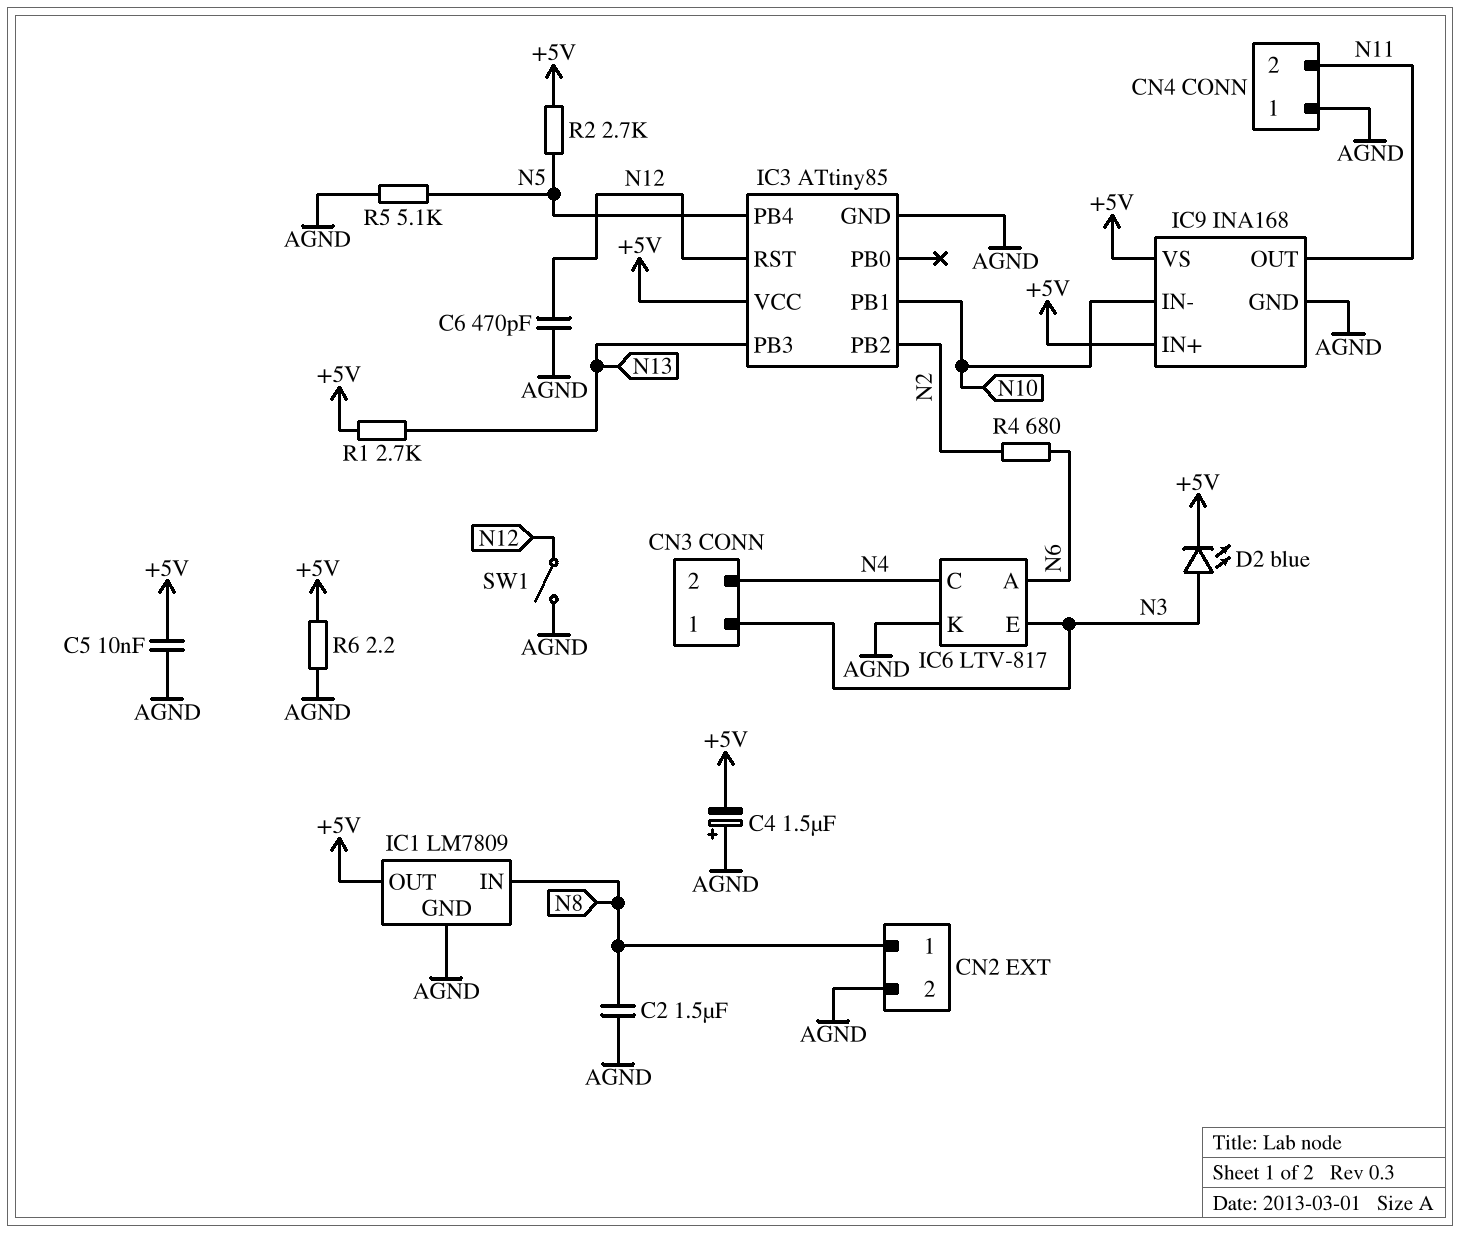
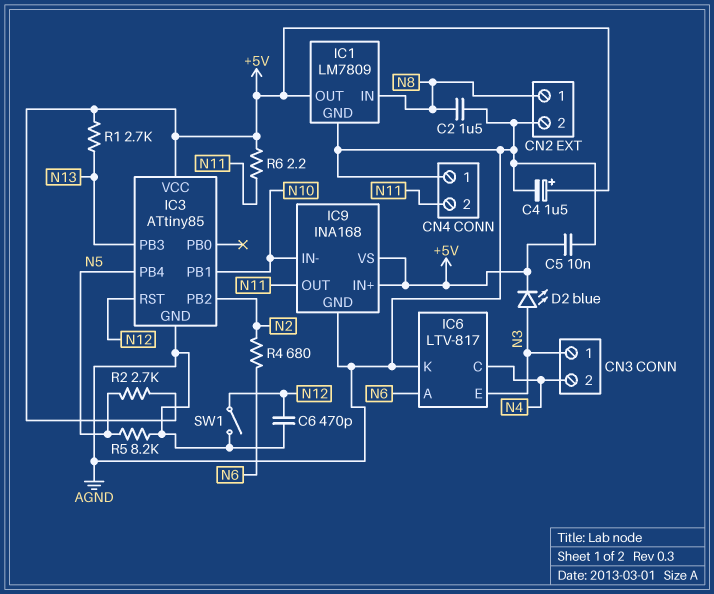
C4: 1.5uF (plus AGND, minus +5V) -> 1.5uF (plus +5V, minus AGND)
R5: 5.1k (AGND, N5) -> 8.2k (AGND, N5)
R6: 2.2 (+5V, AGND) -> 2.2 (+5V, N11)

